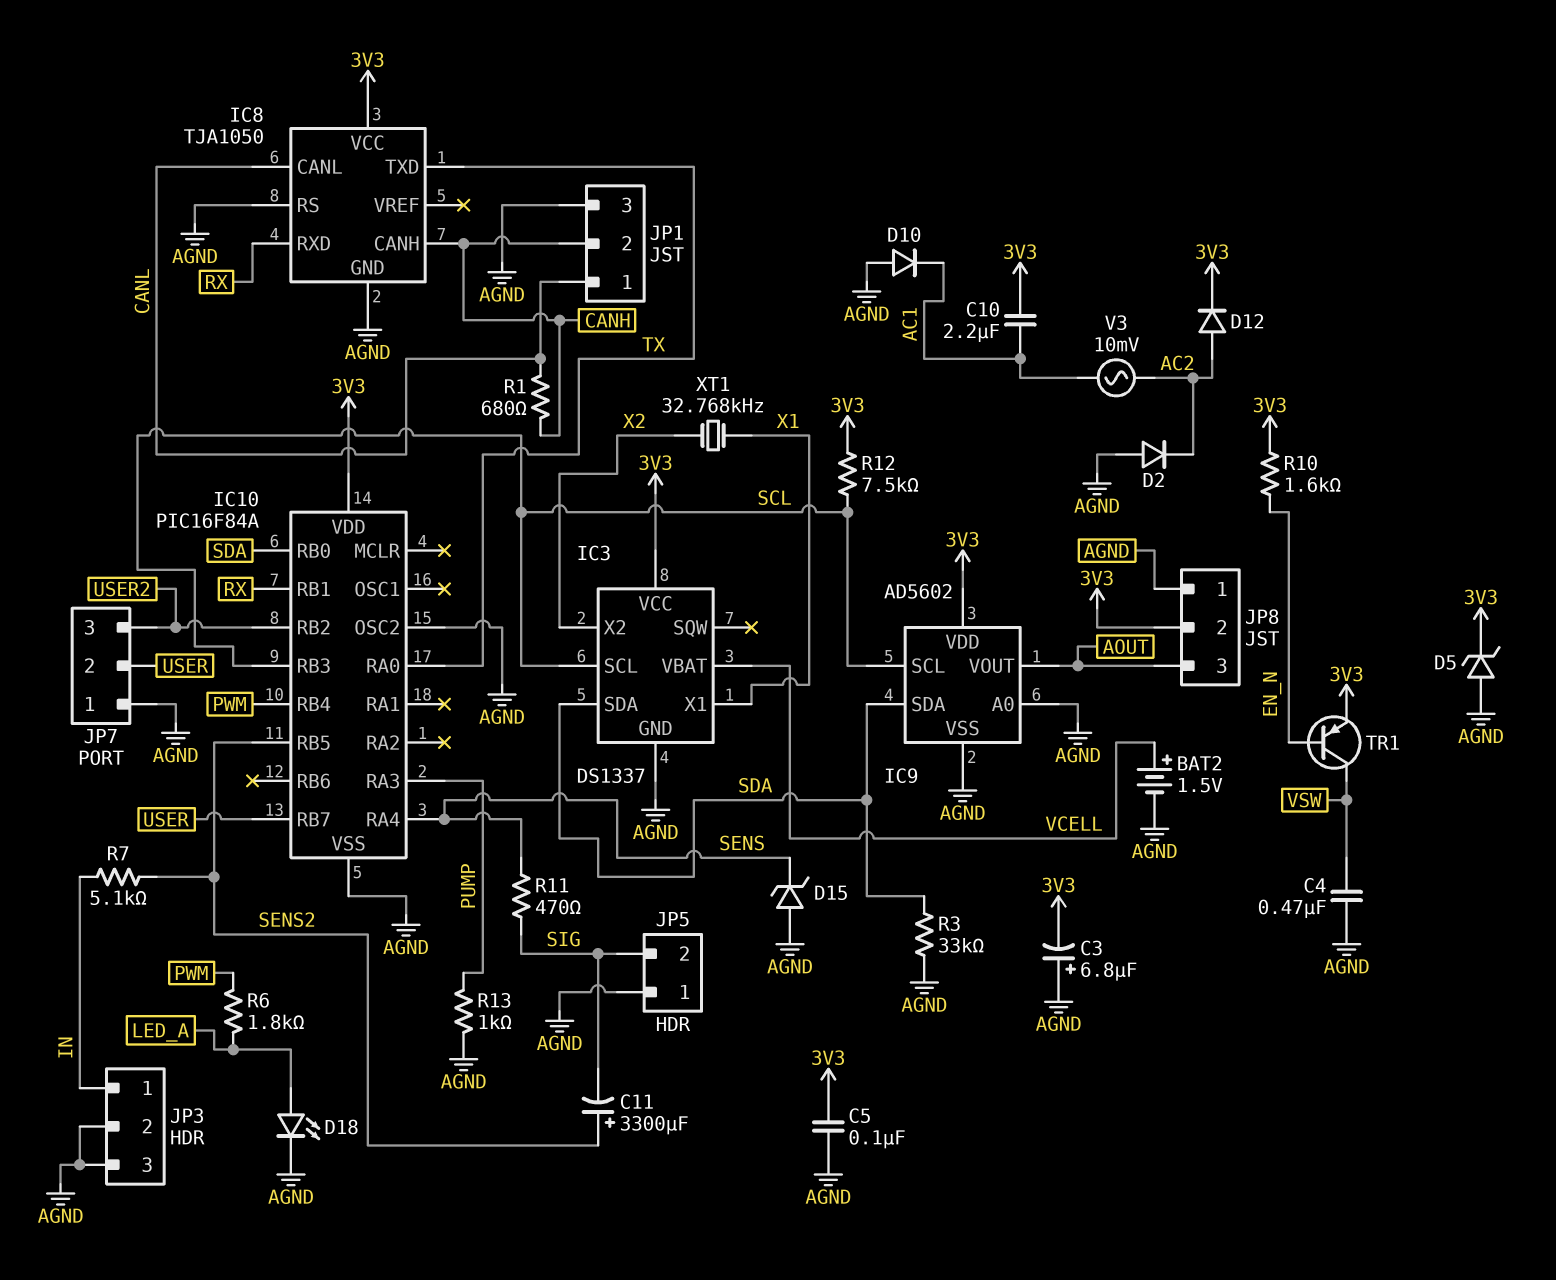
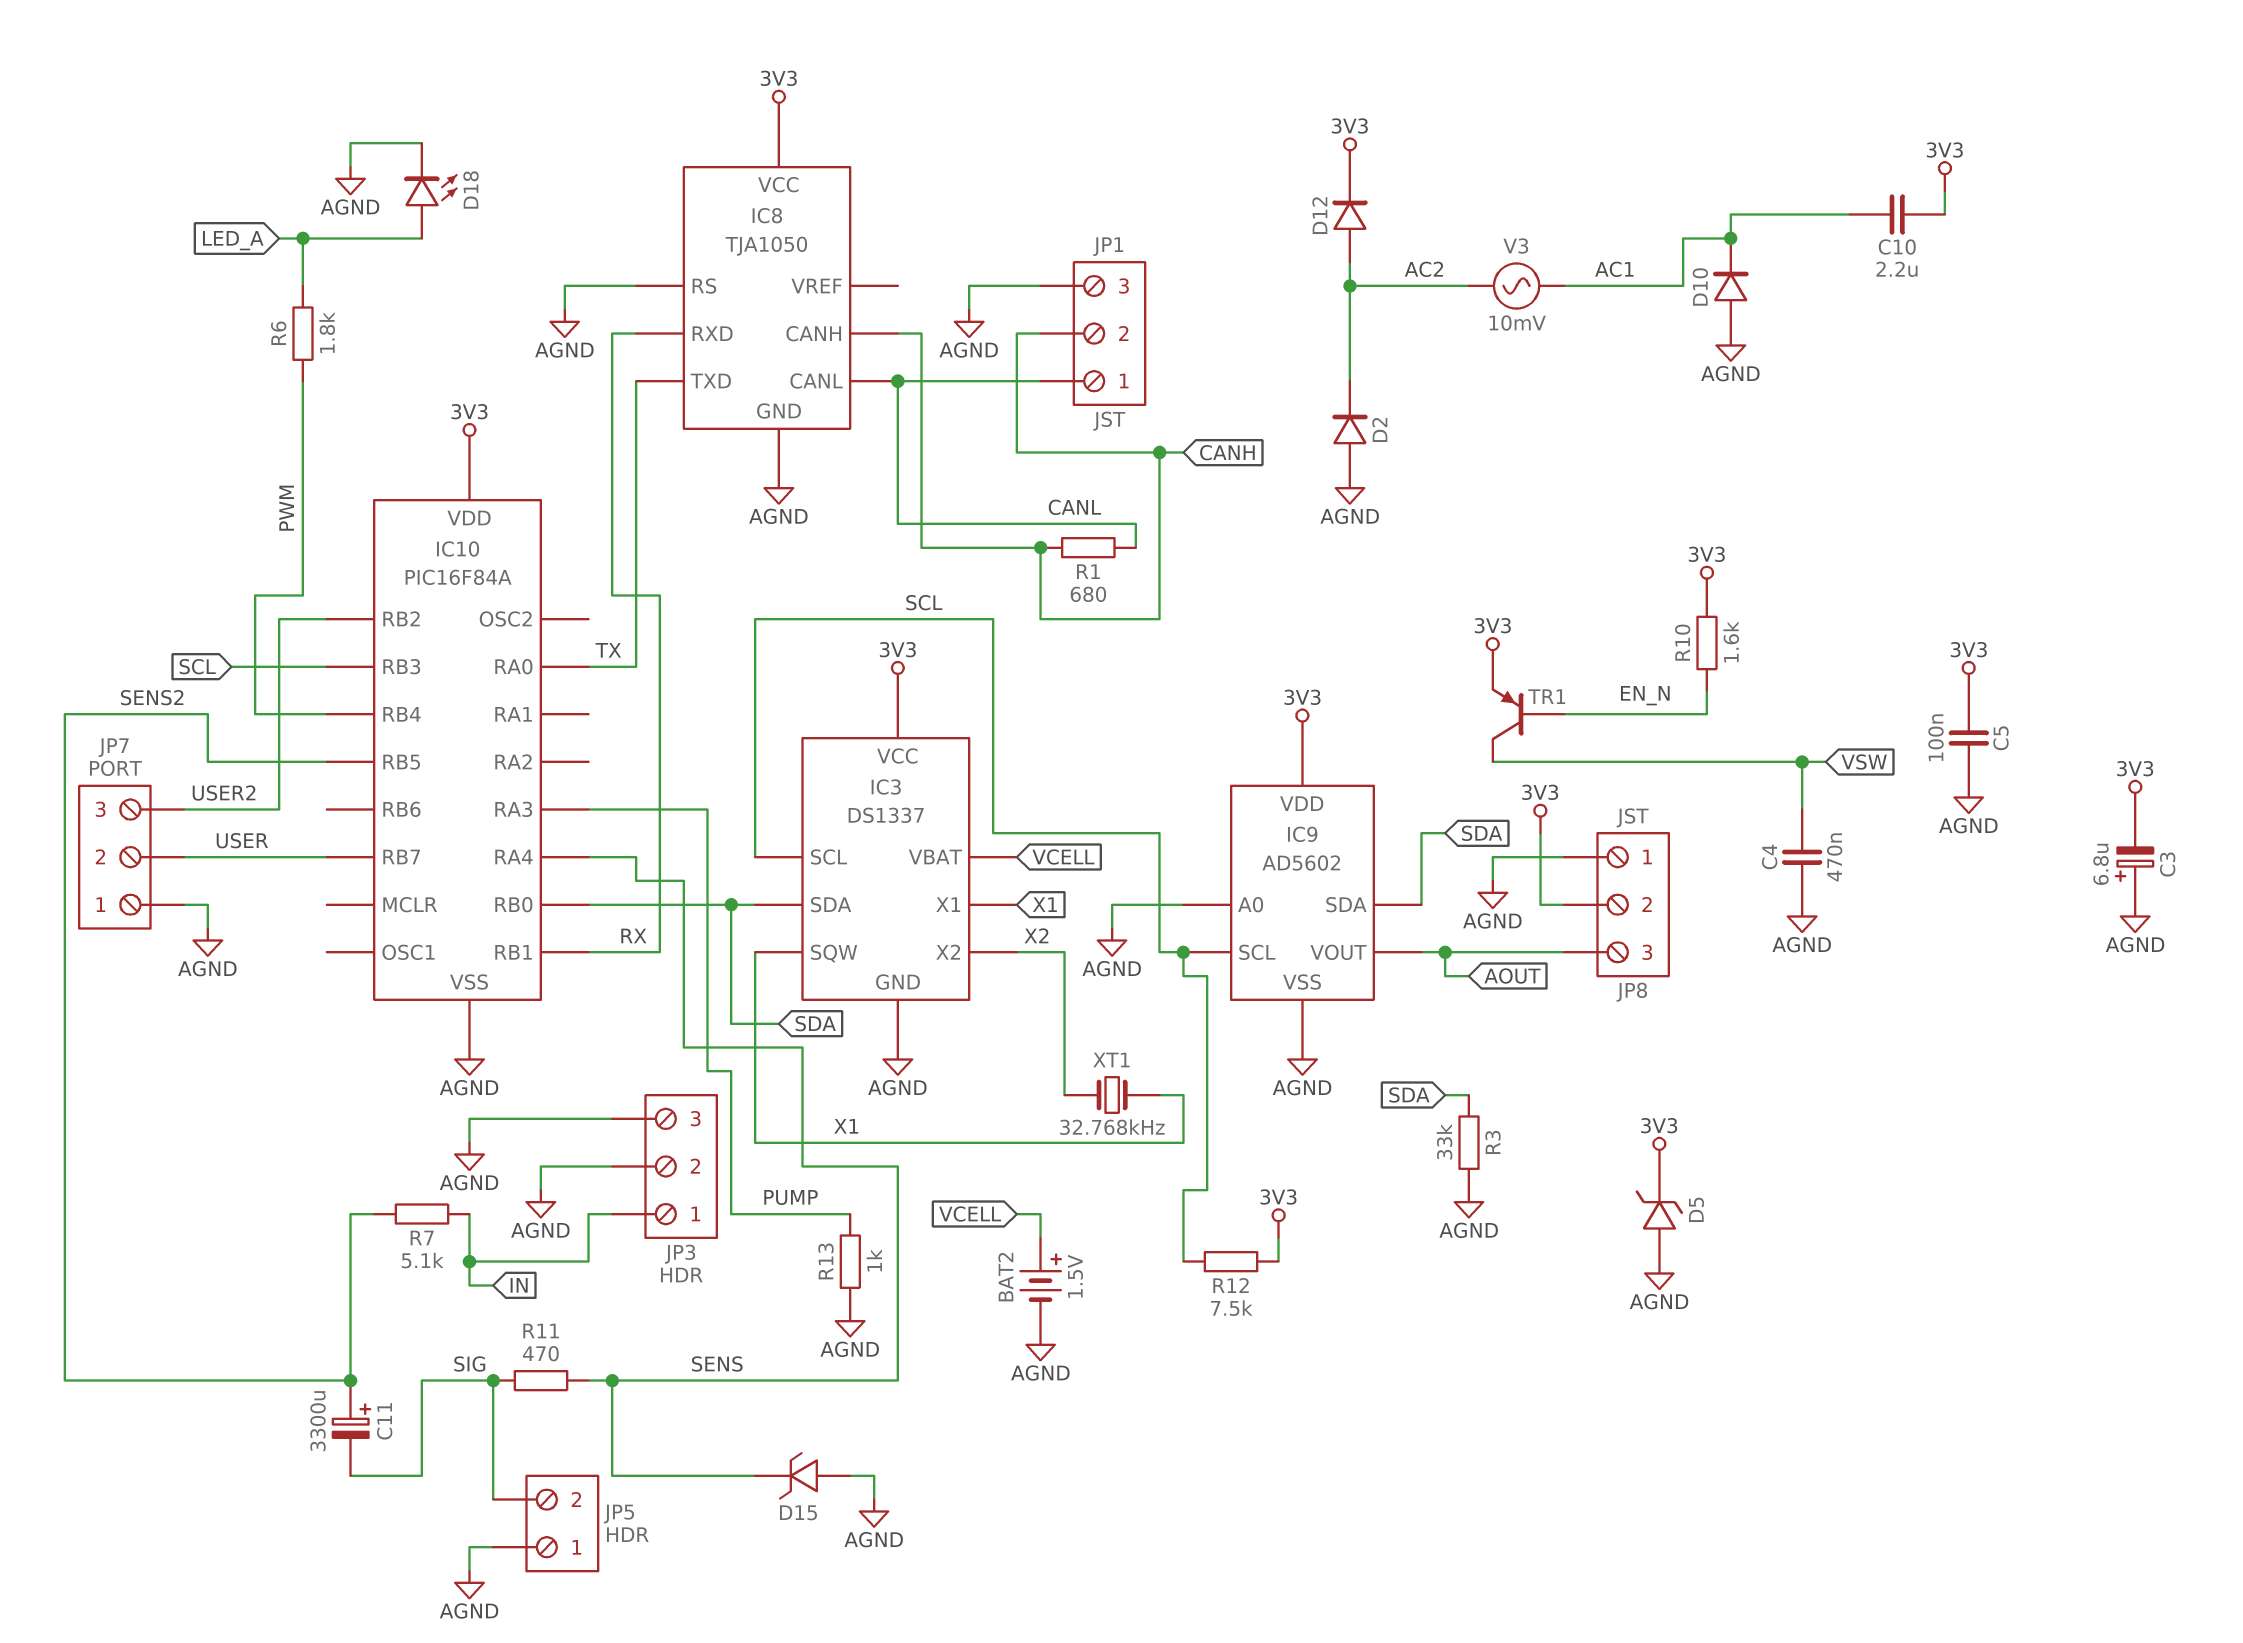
IC3 pin SQW: none -> X1
IC10 pin OSC2: AGND -> none

